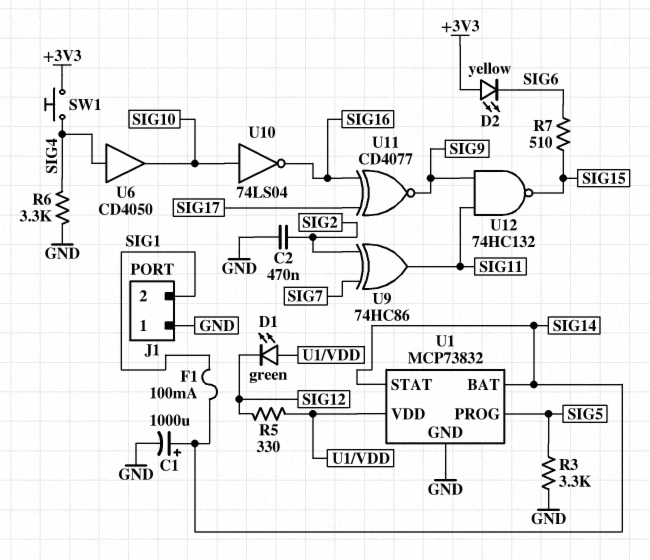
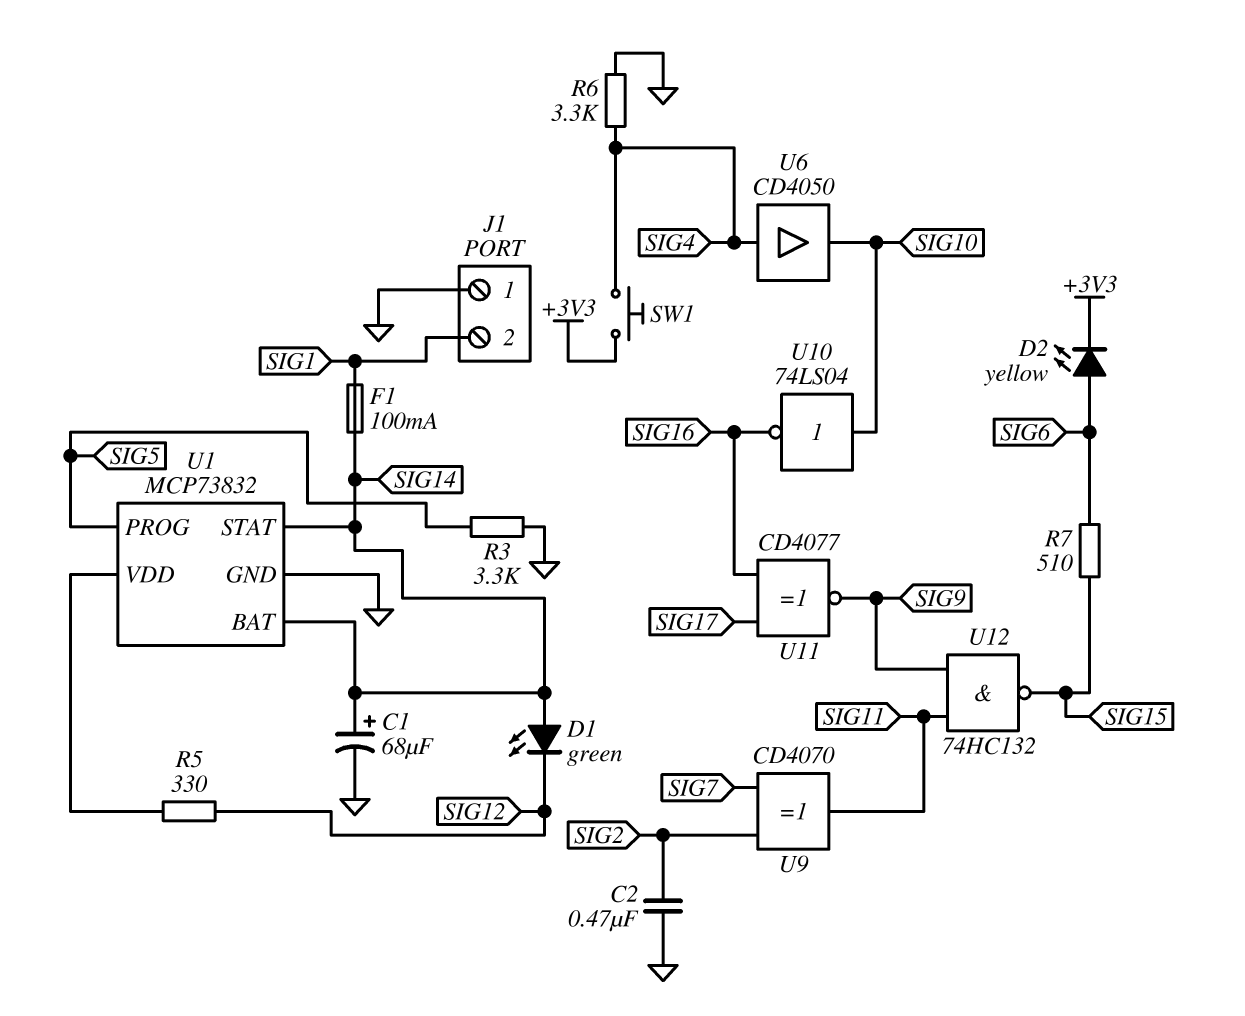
C1: 1000uF (plus SIG14, minus GND) -> 68uF (plus SIG14, minus GND)
D1: LED green (A U1/VDD, K SIG12) -> LED green (A SIG14, K SIG12)
D2: LED yellow (A +3V3, K SIG6) -> LED yellow (A SIG6, K +3V3)
U9: XOR 74HC86 (in SIG2, in SIG7, out SIG11) -> XOR CD4070 (in SIG2, in SIG7, out SIG11)

